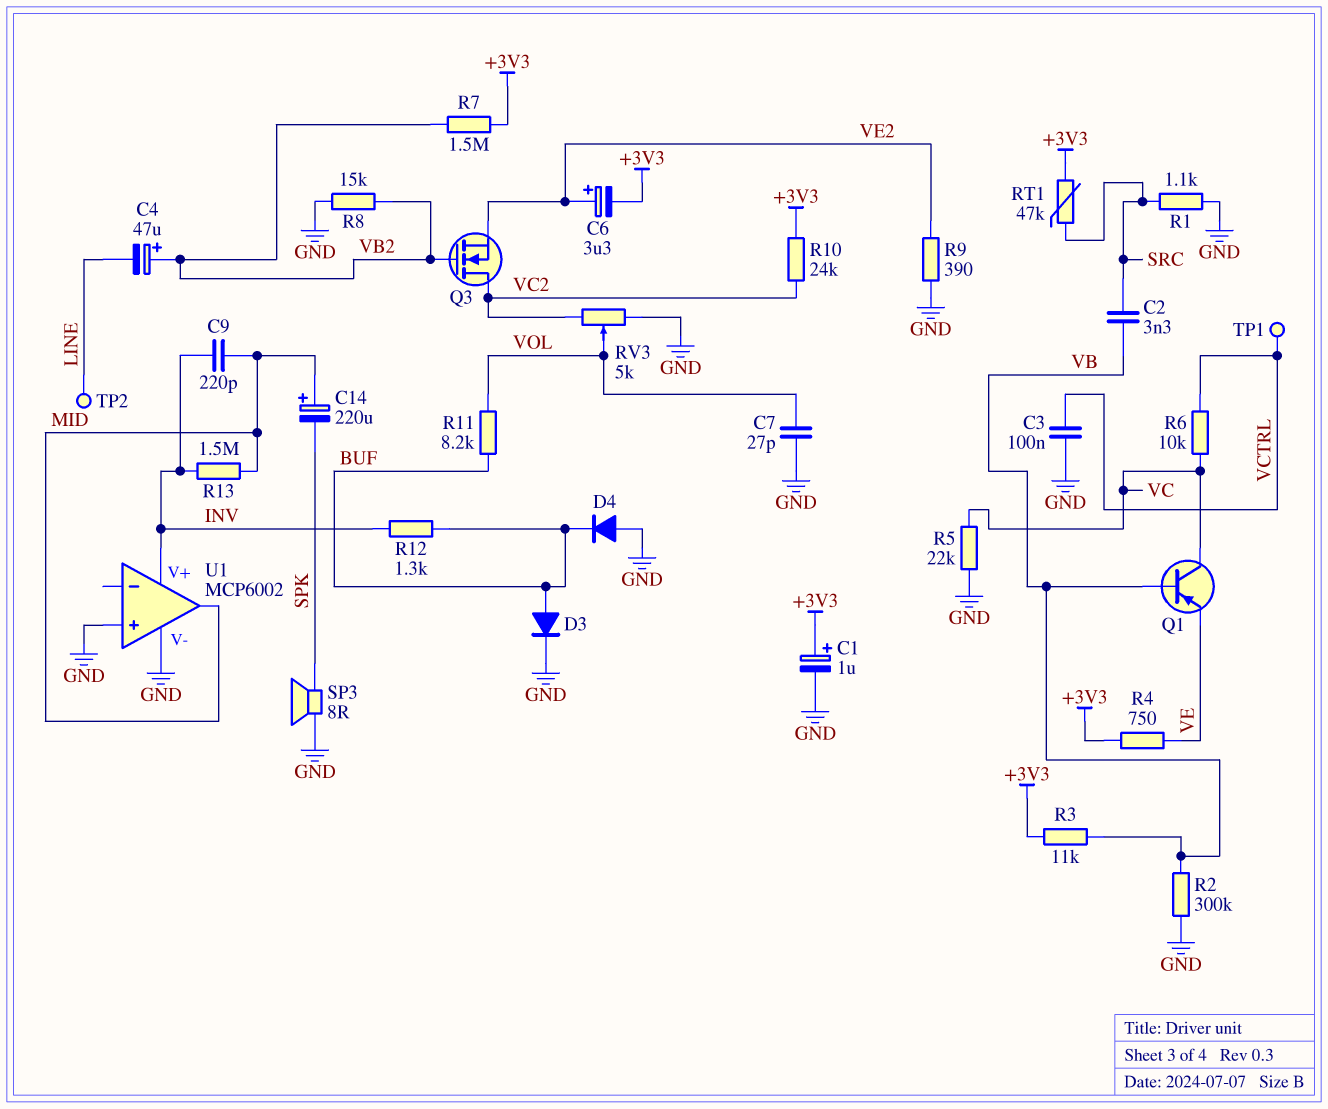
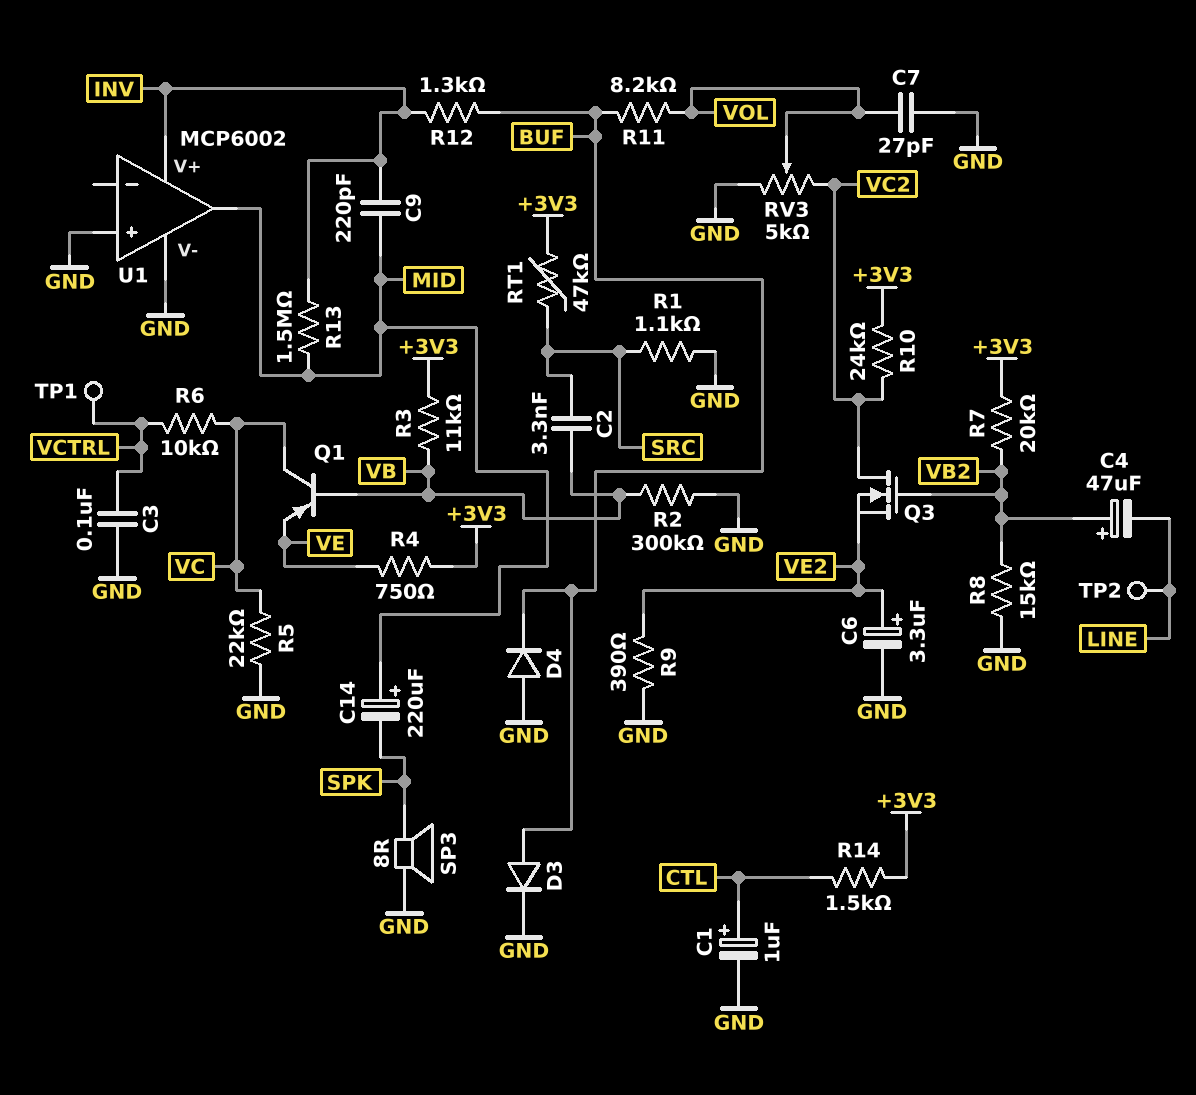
C1: 1uF (plus +3V3, minus GND) -> 1uF (plus CTL, minus GND)
C6: 3.3uF (plus VE2, minus +3V3) -> 3.3uF (plus VE2, minus GND)
R7: 1.5M (+3V3, VB2) -> 20k (+3V3, VB2)
R14: none -> 1.5k (+3V3, CTL)

